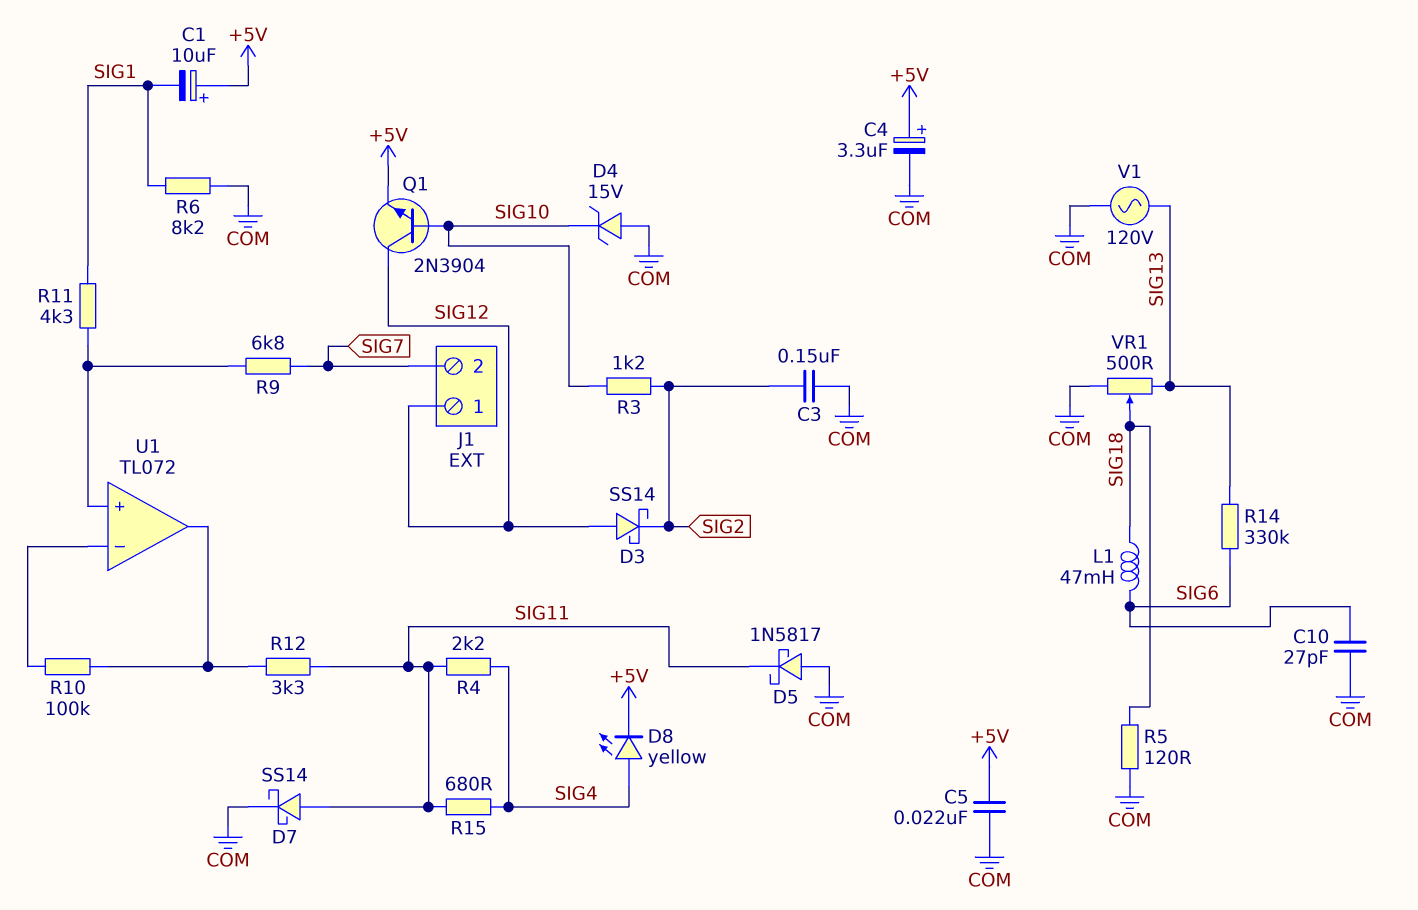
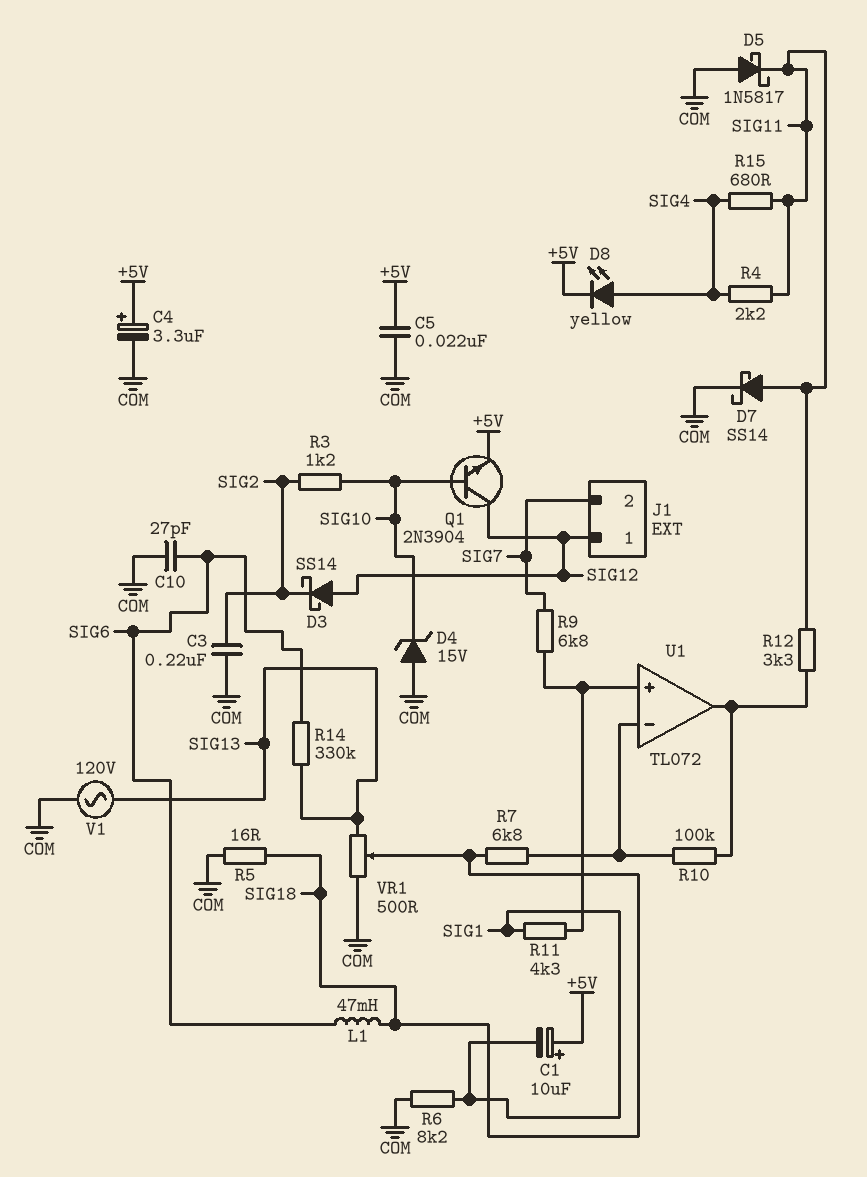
C3: 150nF (COM, SIG2) -> 220nF (COM, SIG2)
R5: 120 (COM, SIG18) -> 16 (COM, SIG18)
R7: none -> 6.8k (SIG18, U1/in-)

